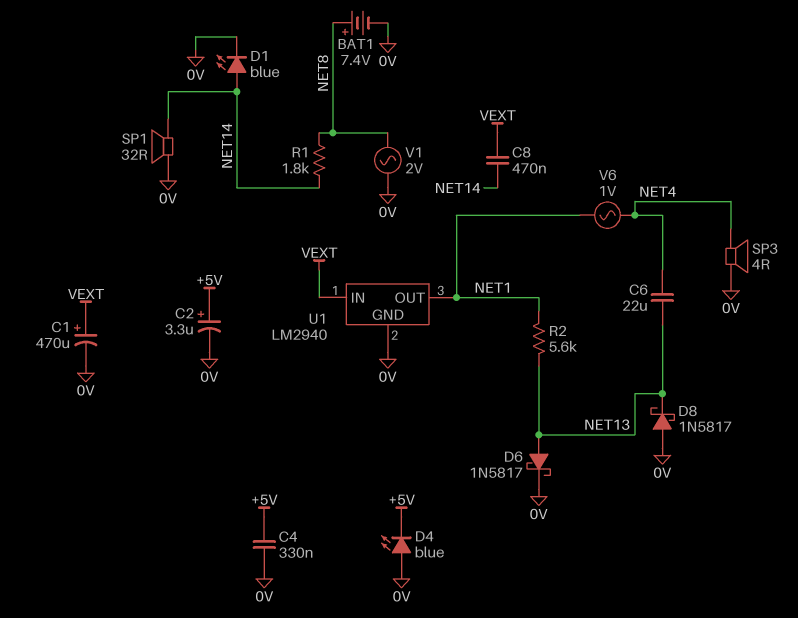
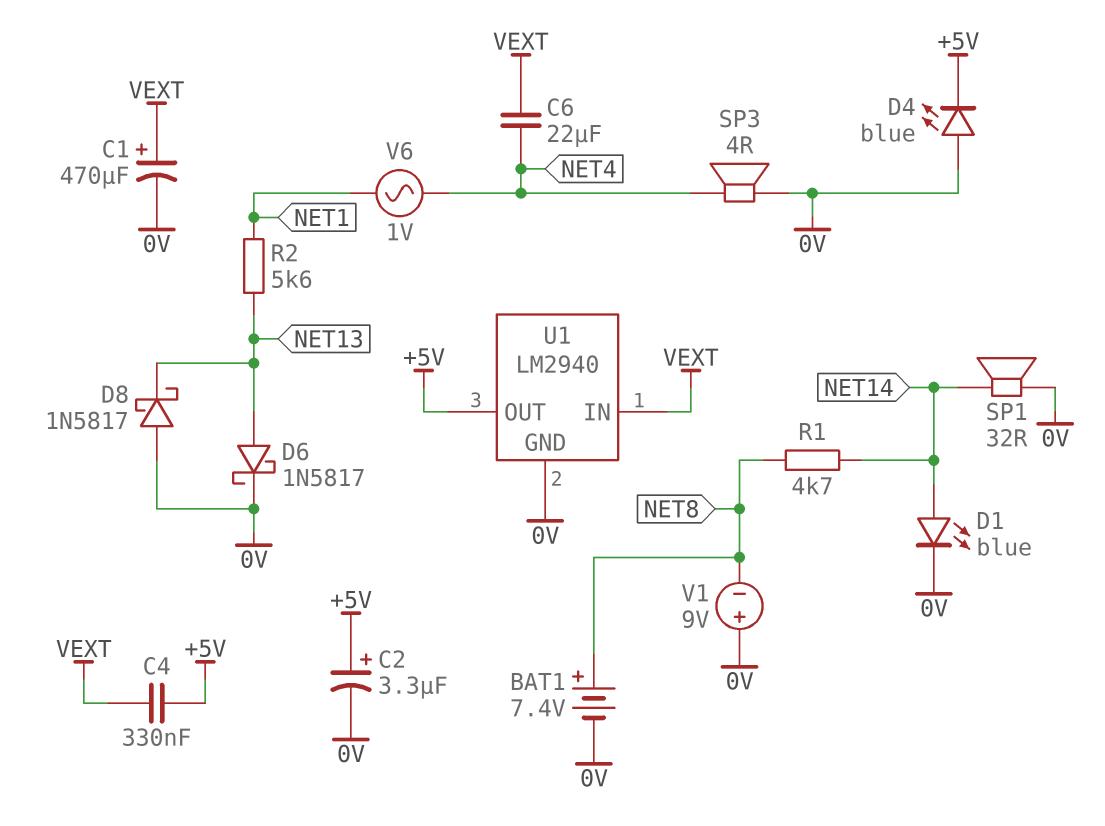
C4: 330nF (+5V, 0V) -> 330nF (+5V, VEXT)
C6: 22uF (NET4, NET13) -> 22uF (NET4, VEXT)
C8: 470nF (NET14, VEXT) -> none
R1: 1.8k (NET8, NET14) -> 4.7k (NET8, NET14)
U1 pin OUT: NET1 -> +5V
V1: AC 2V (0V, NET8) -> 9V (plus 0V, minus NET8)

